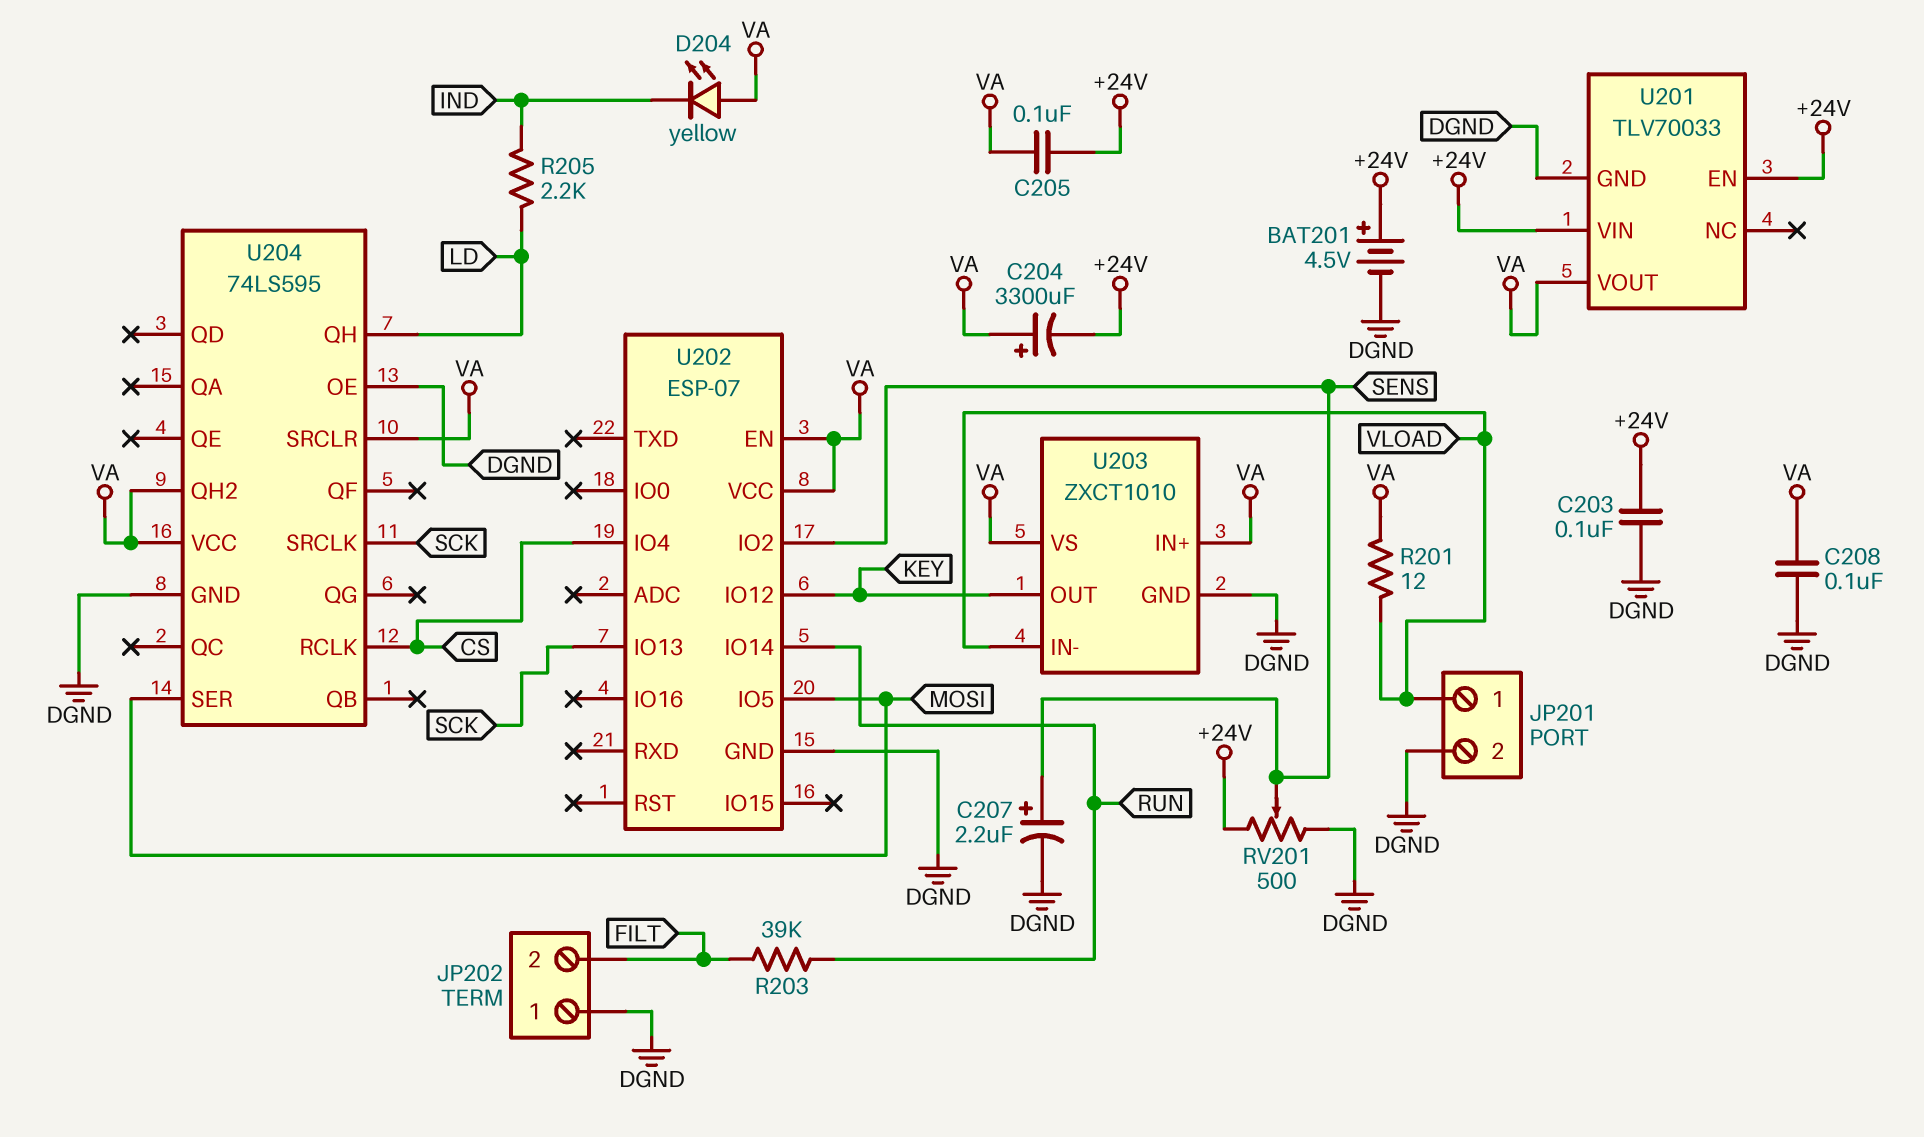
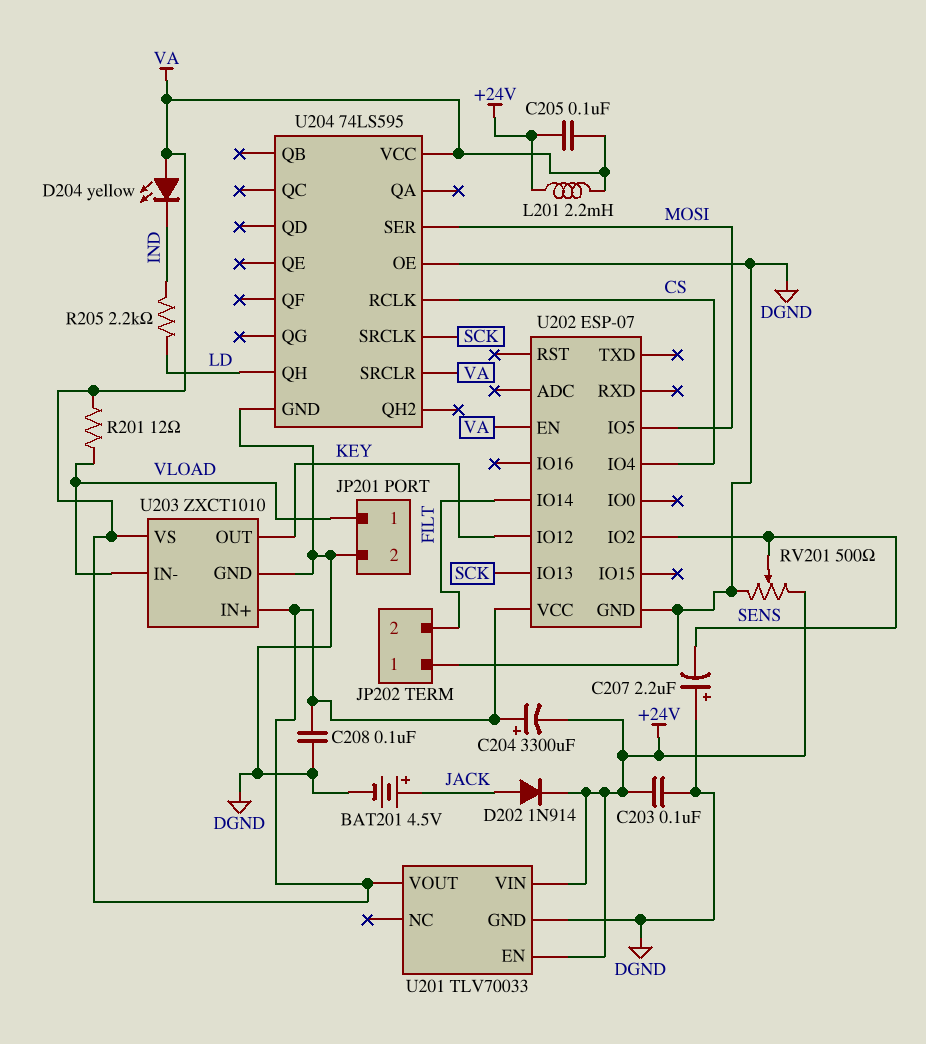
BAT201: 4.5V (plus +24V, minus DGND) -> 4.5V (plus JACK, minus DGND)
C207: 2.2uF (plus SENS, minus DGND) -> 2.2uF (plus DGND, minus SENS)
D202: none -> diode 1N914 (A JACK, K +24V)
L201: none -> 2.2mH (+24V, VA)
R203: 39k (FILT, RUN) -> none
U202 pin IO14: RUN -> FILT
U204 pin QH2: VA -> none

